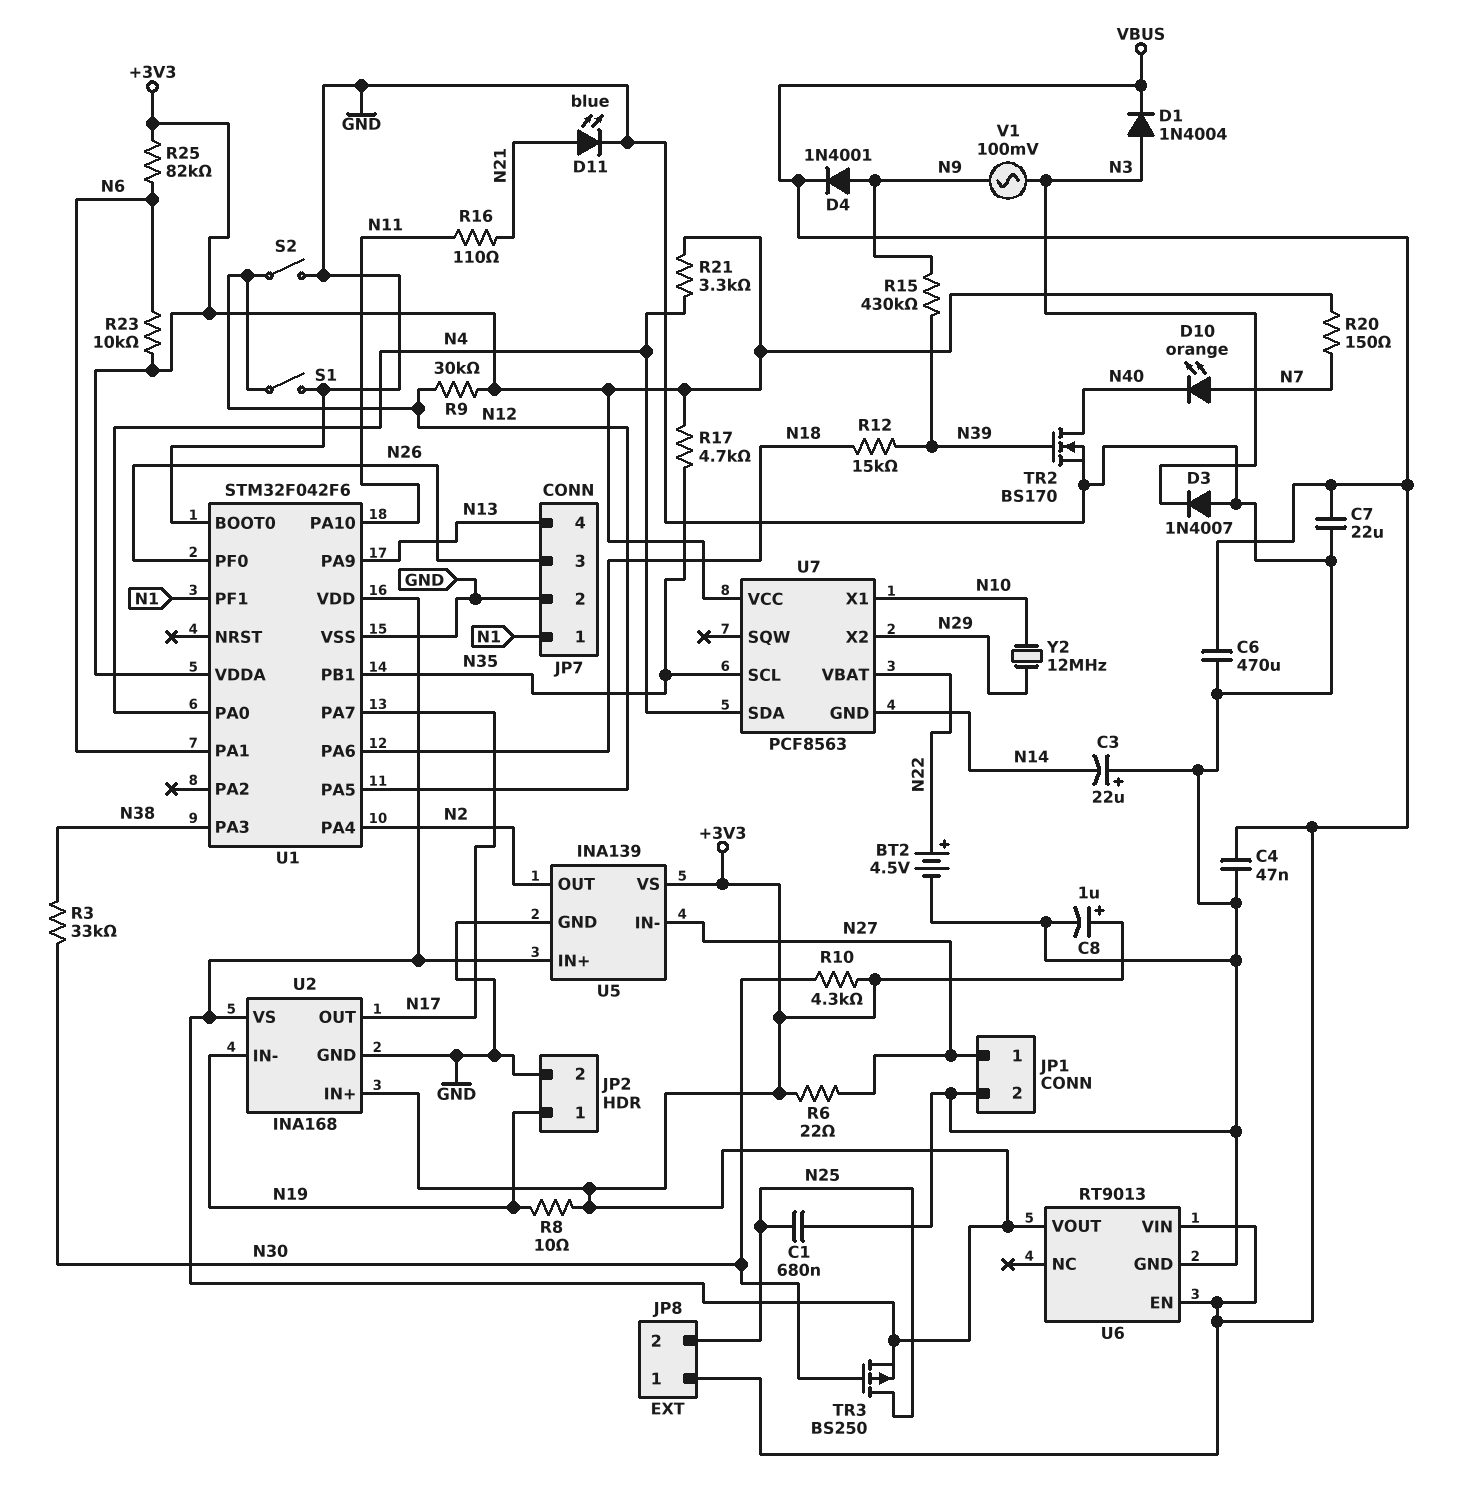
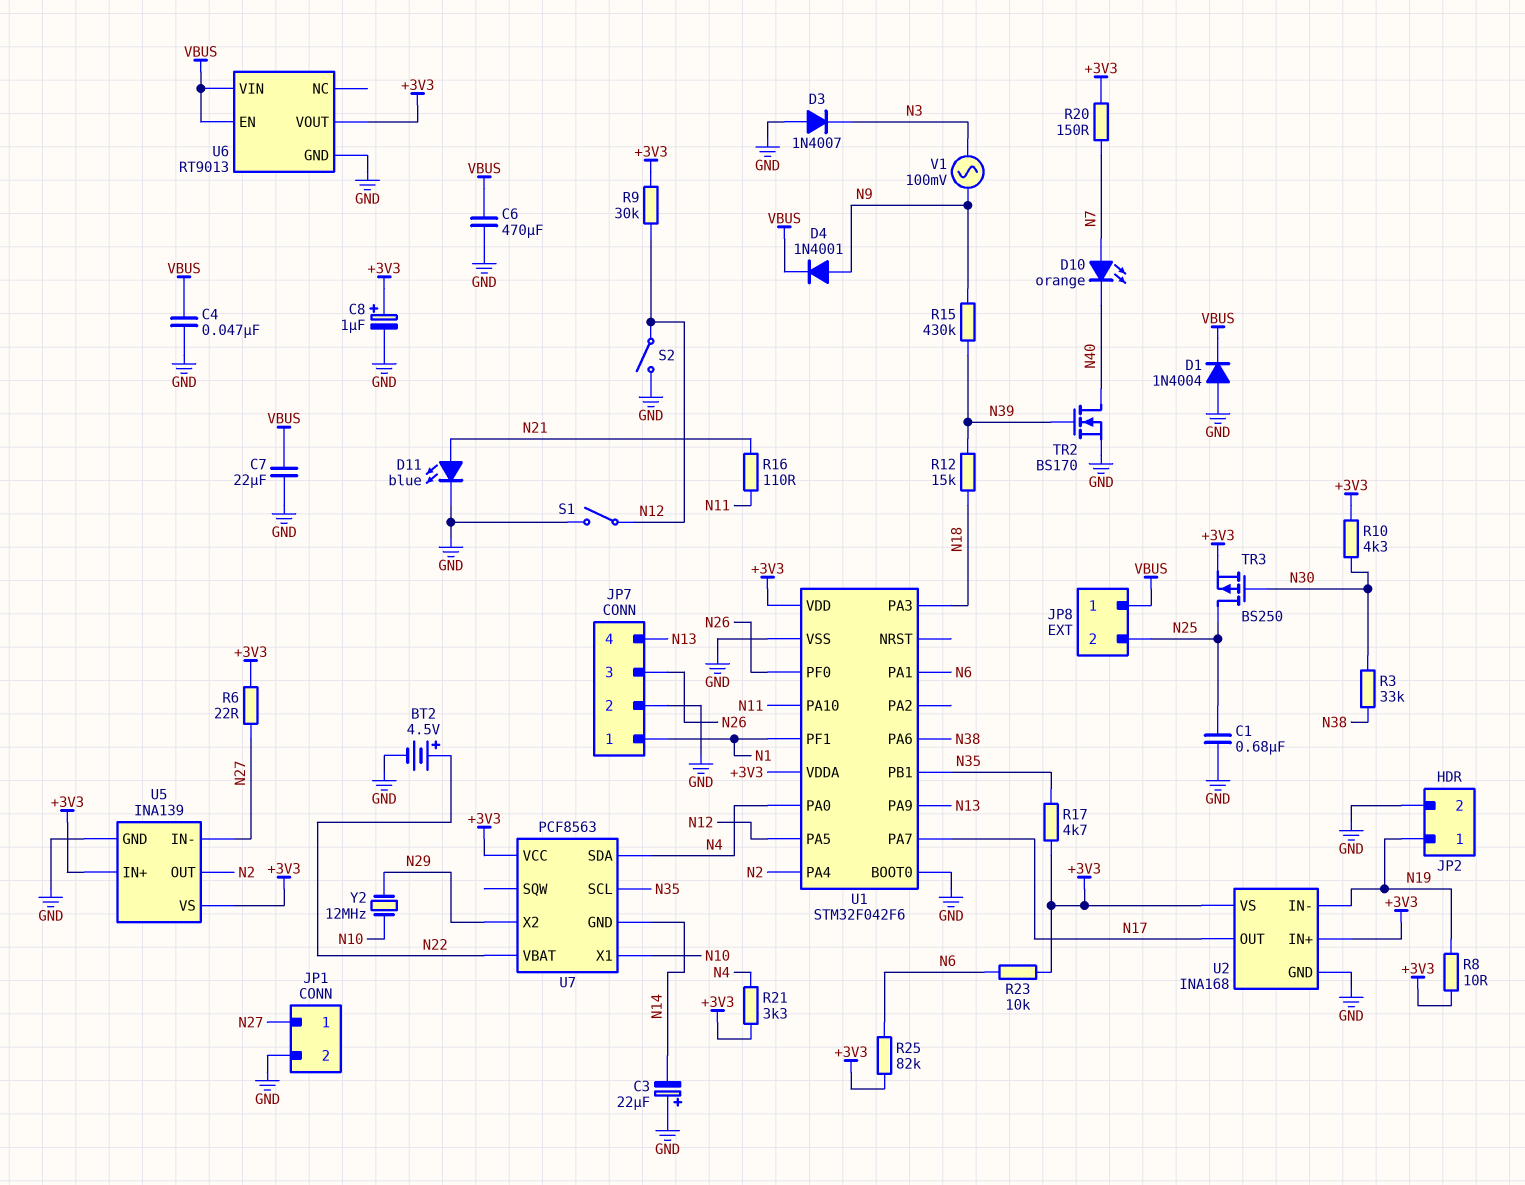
D1: diode 1N4004 (A N3, K VBUS) -> diode 1N4004 (A GND, K VBUS)
U1 pin PA3: N38 -> N18
U1 pin PA6: N18 -> N38

